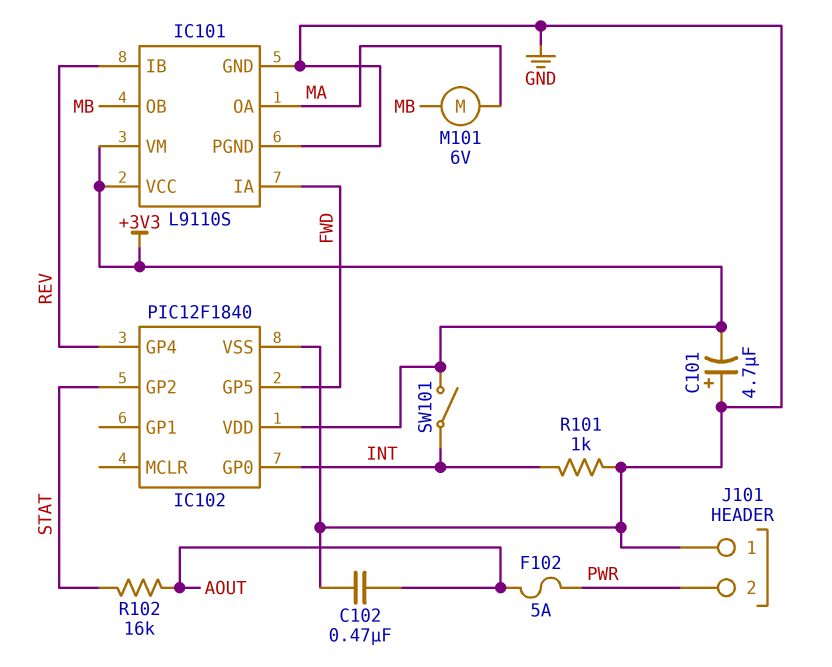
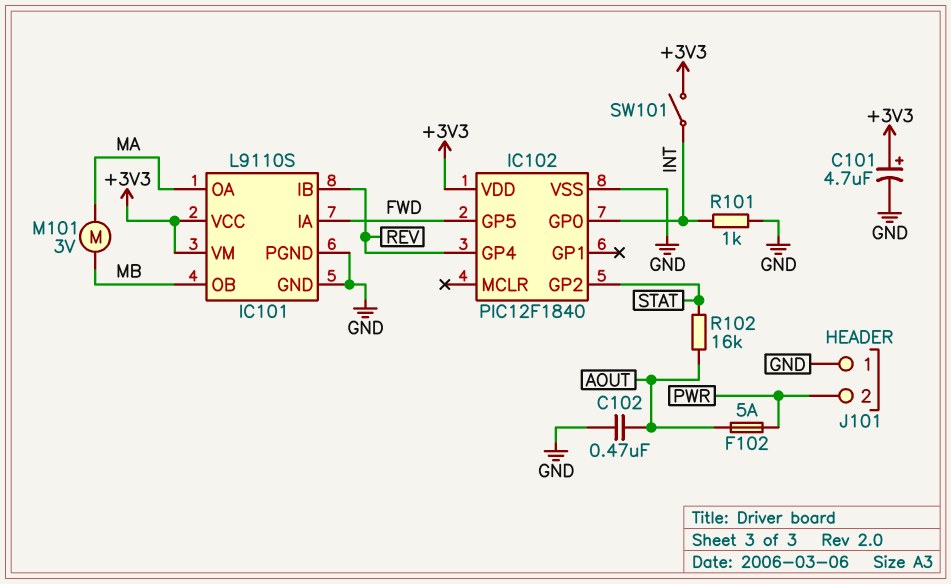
C101: 4.7uF (plus GND, minus +3V3) -> 4.7uF (plus +3V3, minus GND)
M101: motor 6V (MA, MB) -> motor 3V (MA, MB)

